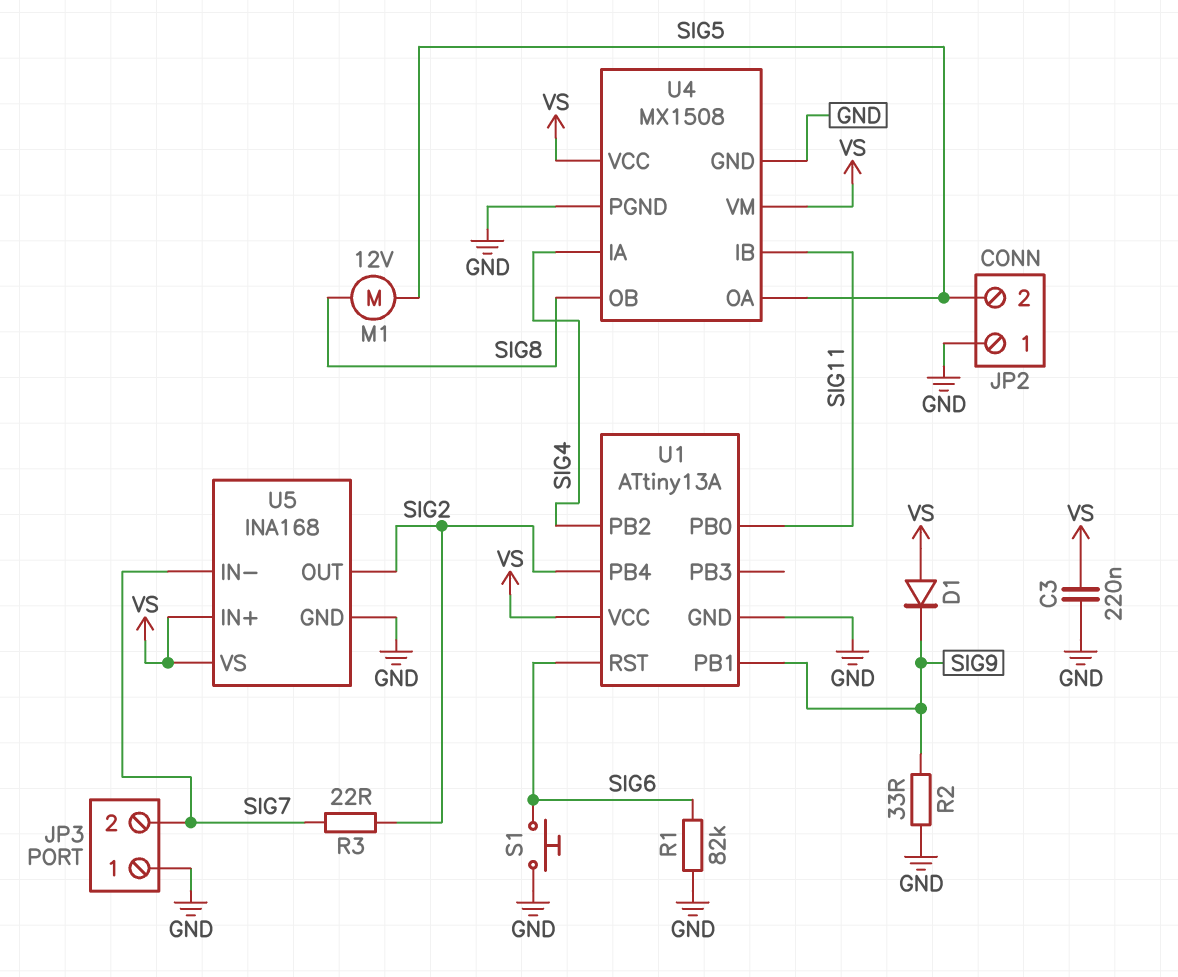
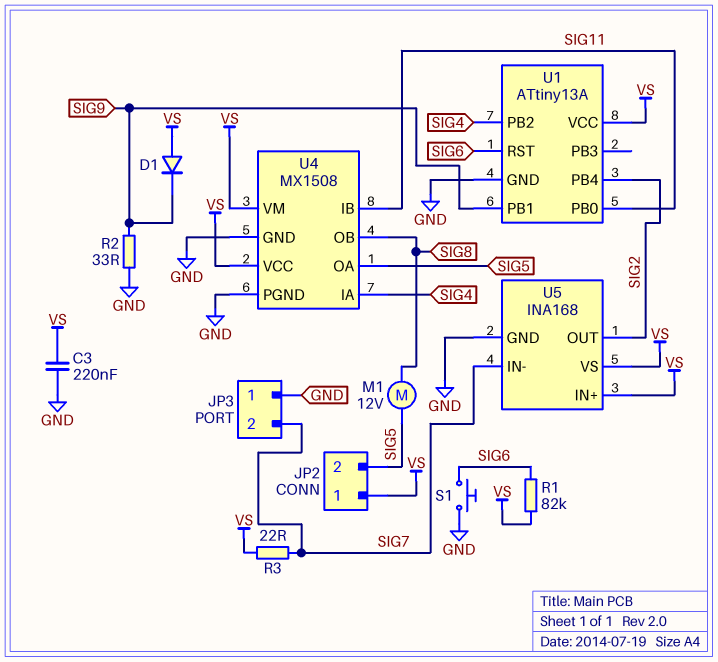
JP2 pin 1: GND -> VS
R1: 82k (GND, SIG6) -> 82k (SIG6, VS)
R3: 22 (SIG2, SIG7) -> 22 (SIG7, VS)

